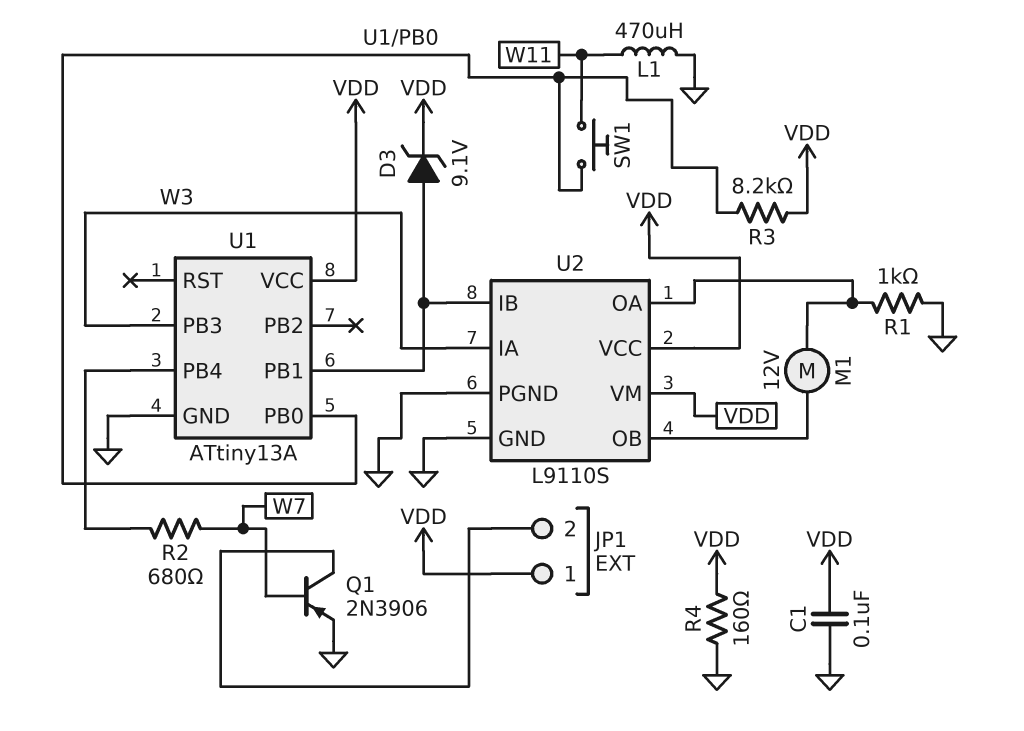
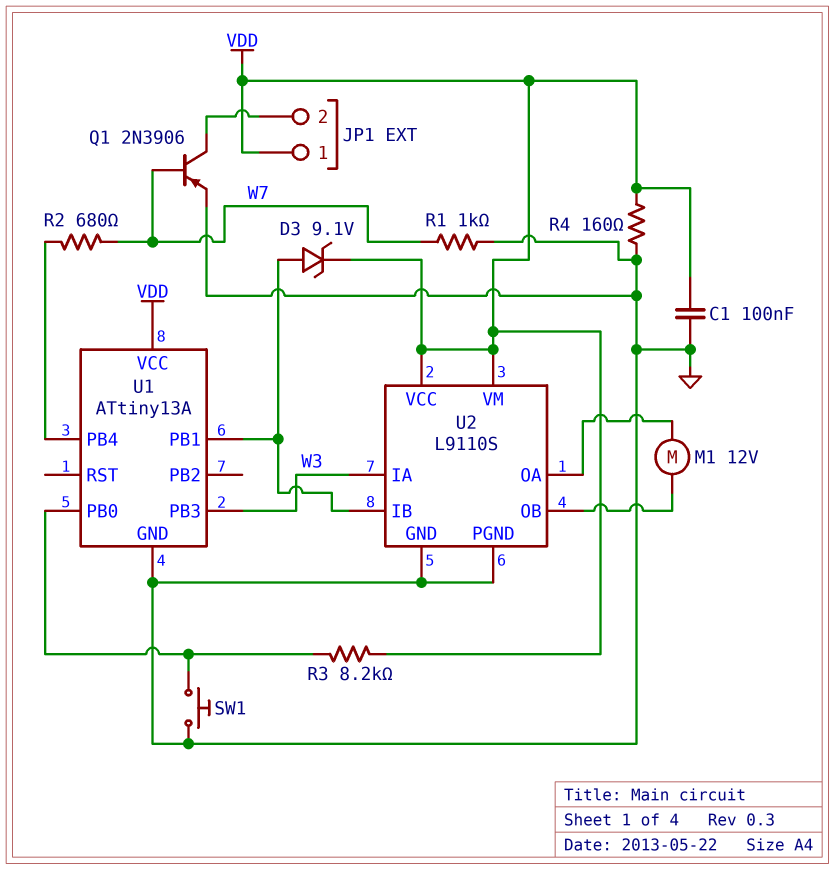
L1: 470uH (GND, W11) -> none
R1: 1k (GND, U2/OA) -> 1k (GND, W7)
SW1: button (U1/PB0, W11) -> button (GND, U1/PB0)

